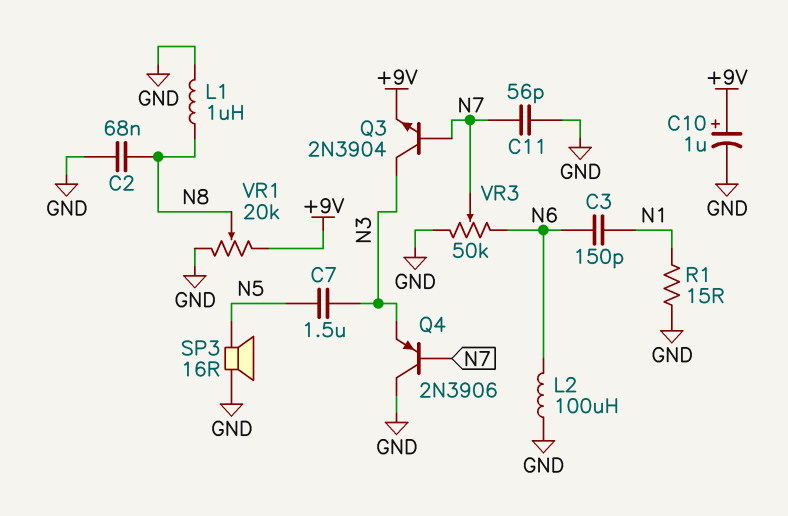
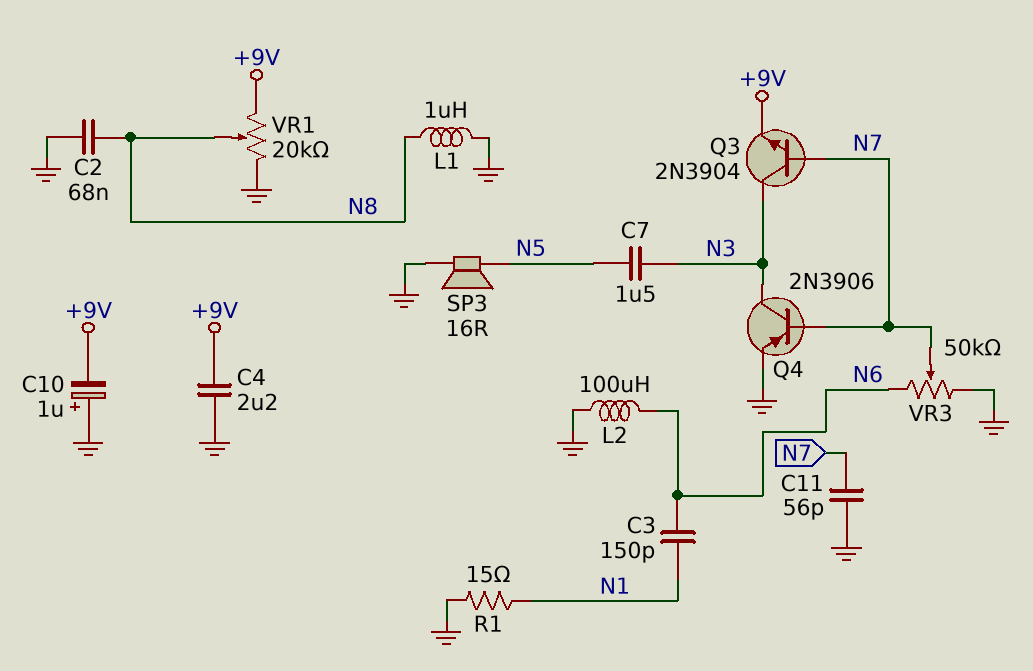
C4: none -> 2.2uF (+9V, GND)
C10: 1uF (plus +9V, minus GND) -> 1uF (plus GND, minus +9V)
Q4: PNP 2N3906 (B N7, C GND, E N3) -> PNP 2N3906 (B N7, C N3, E GND)

